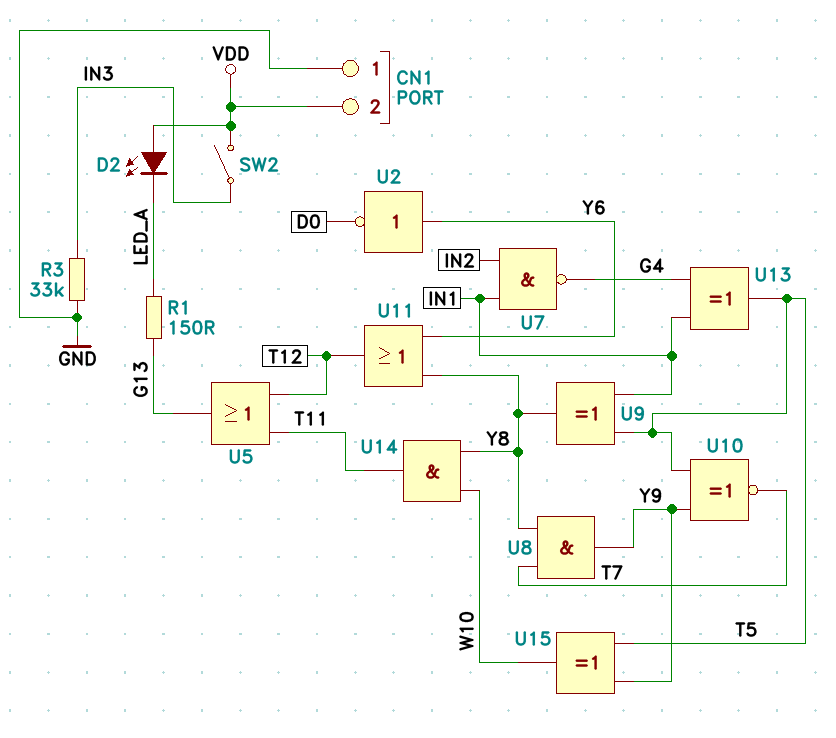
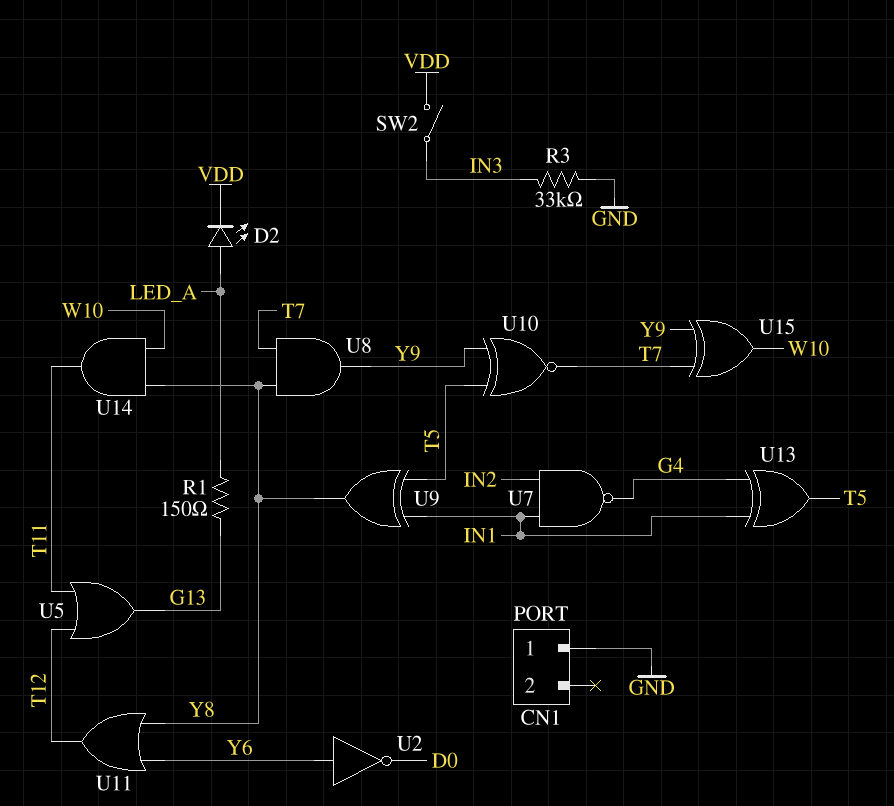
CN1 pin 2: VDD -> none
D2: LED (A VDD, K LED_A) -> LED (A LED_A, K VDD)
U15: XOR (in T5, in Y9, out W10) -> XOR (in T7, in Y9, out W10)

